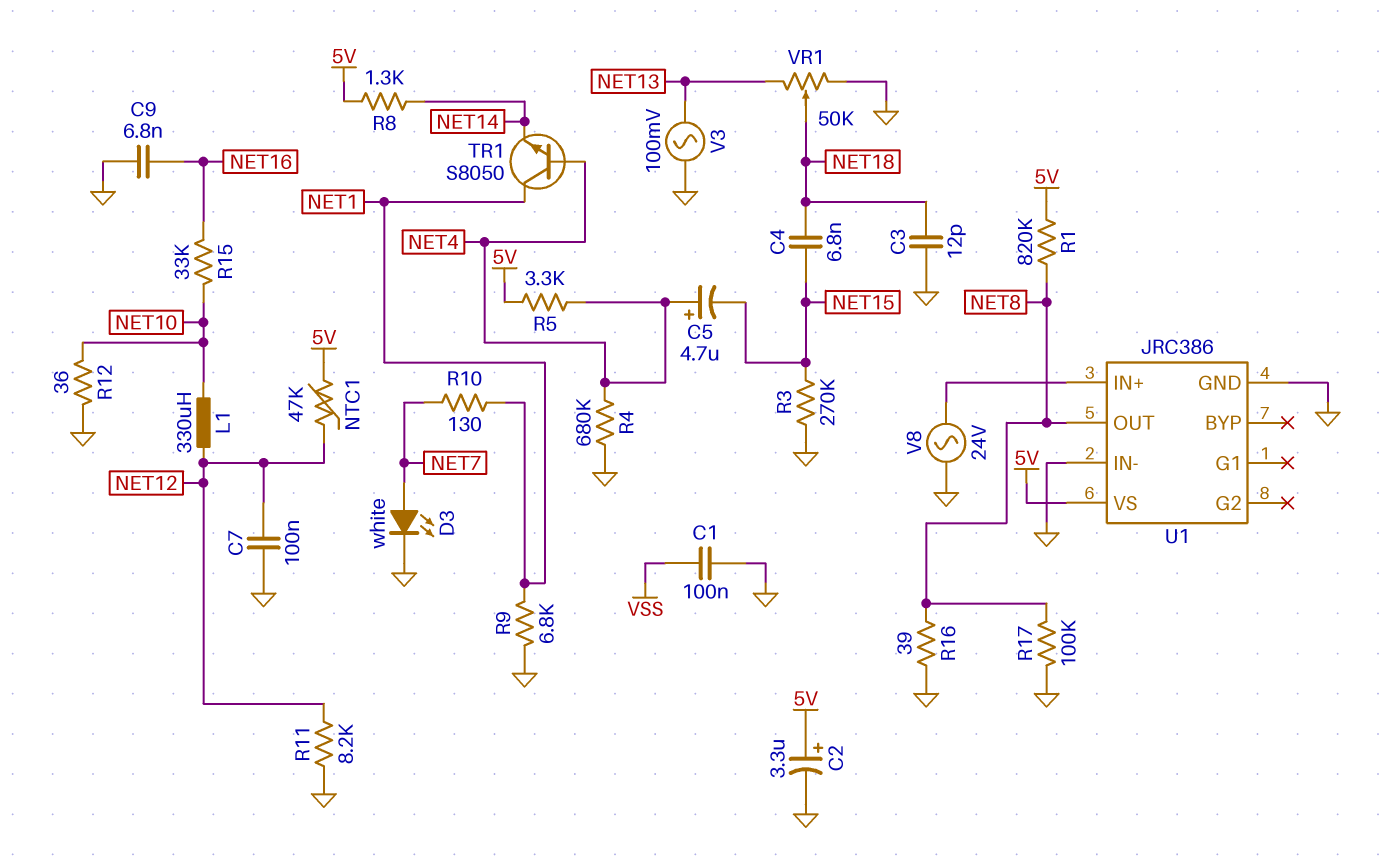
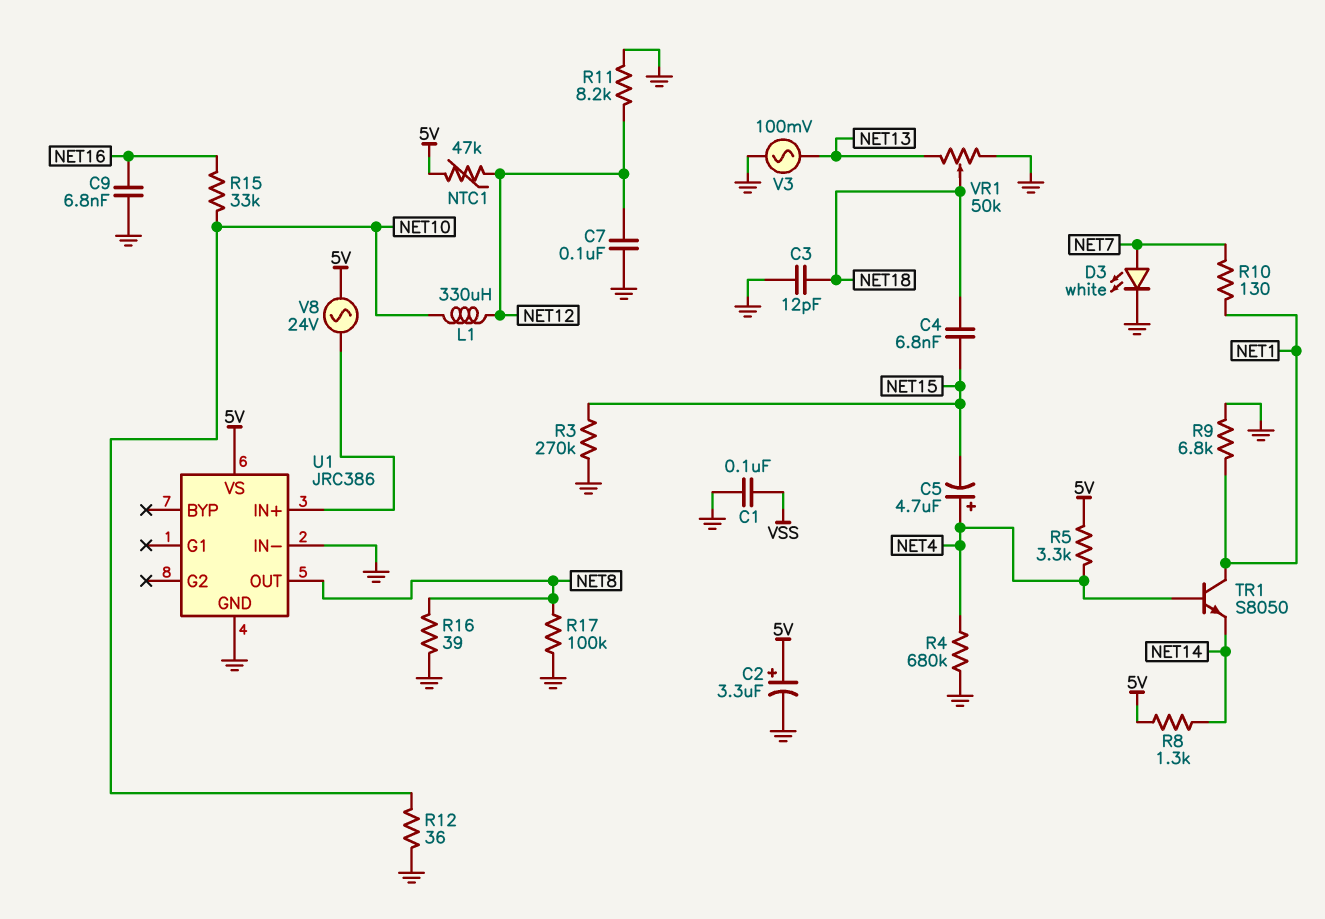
R1: 820k (5V, NET8) -> none
V8: AC 24V (GND, U1/IN+) -> AC 24V (5V, U1/IN+)

